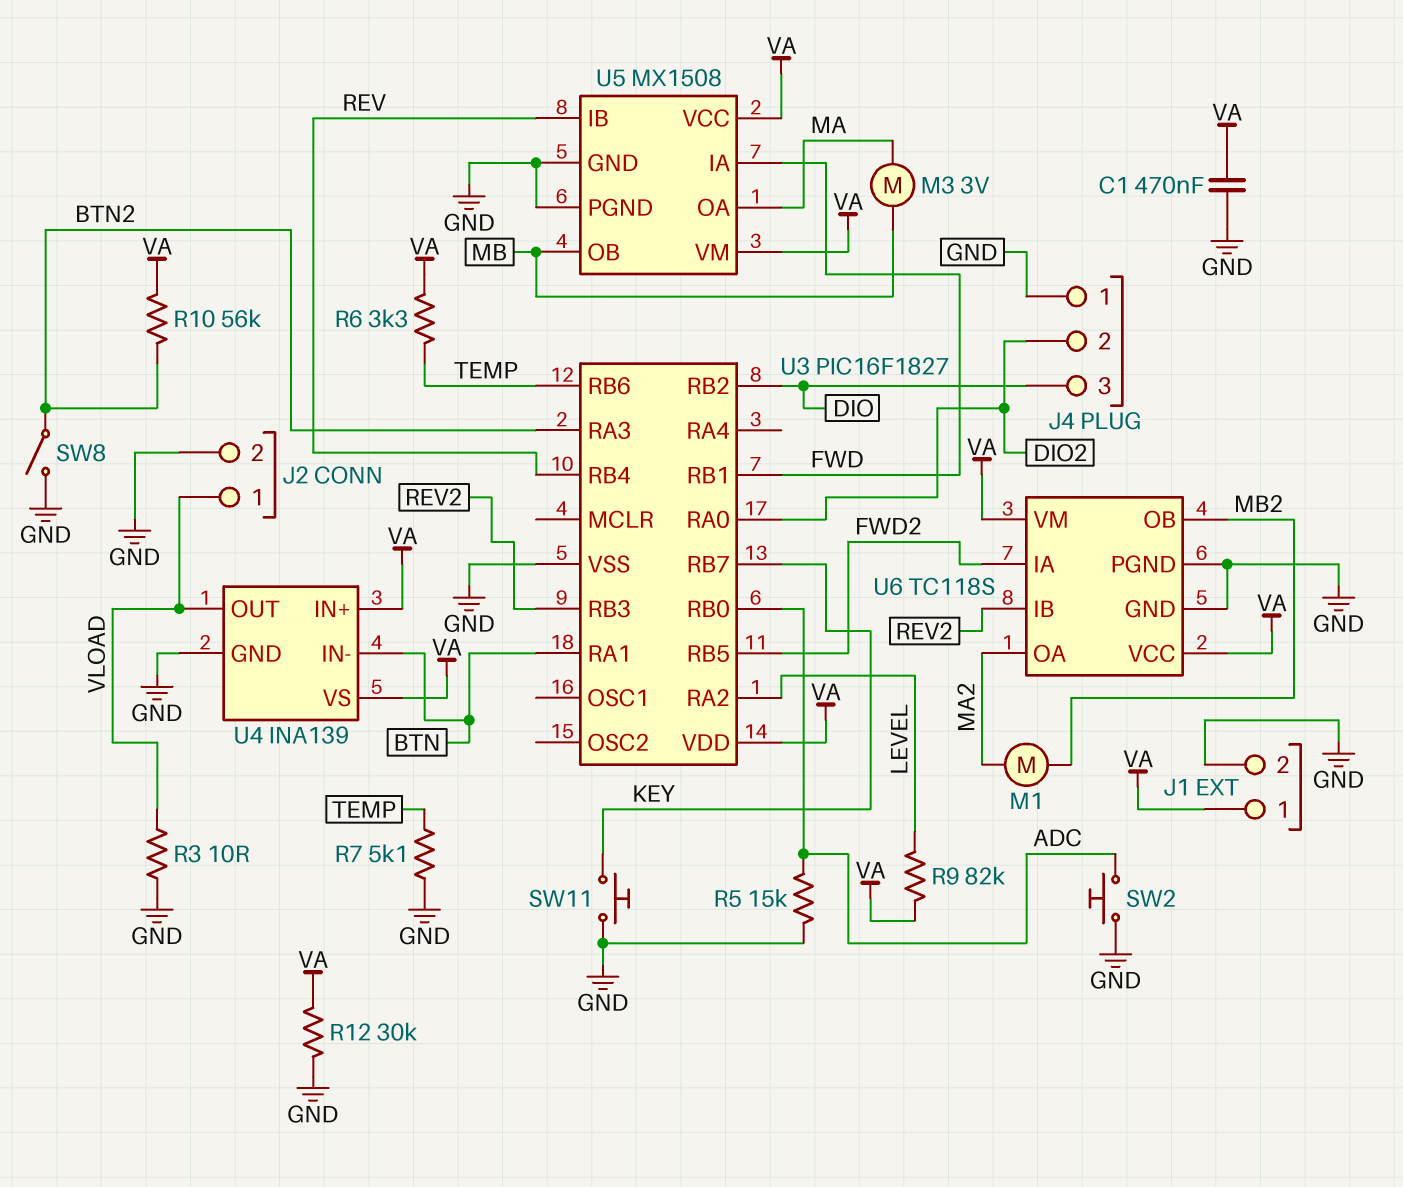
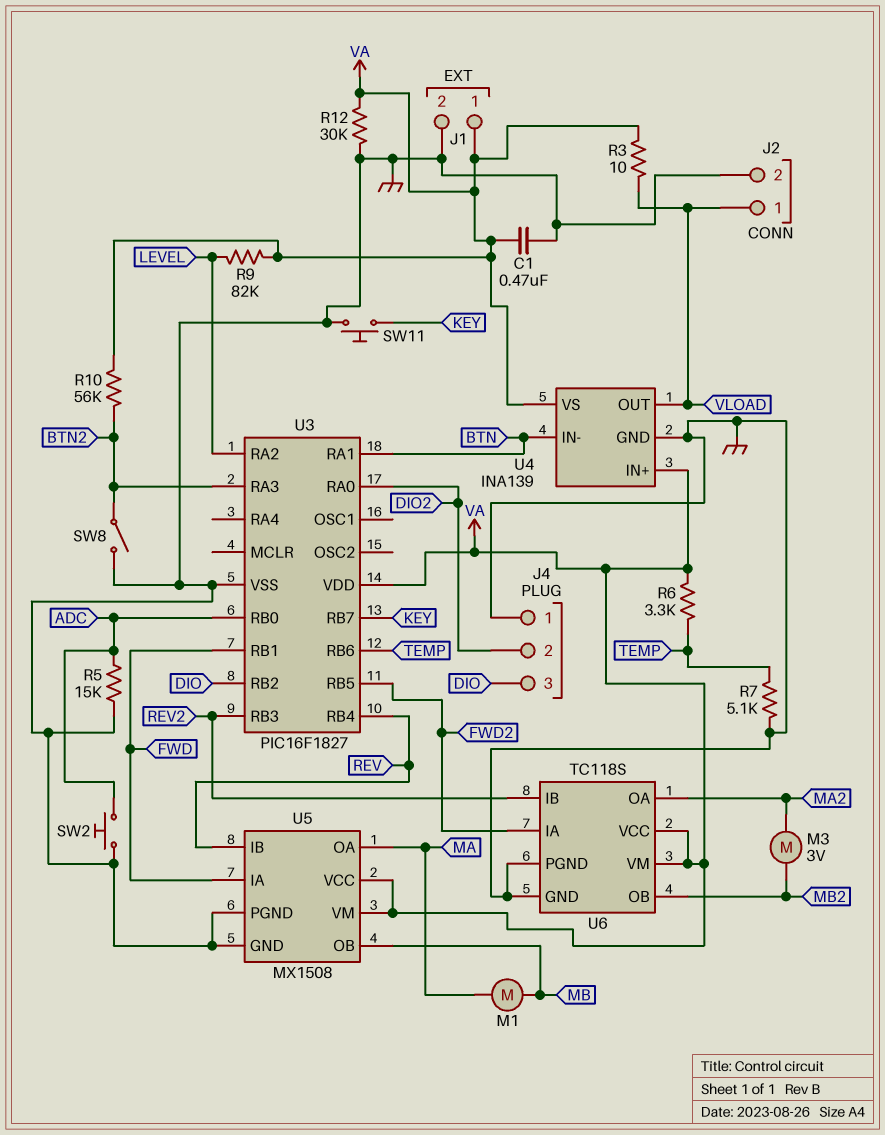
M1: motor (MA2, MB2) -> motor (MA, MB)
M3: motor 3V (MA, MB) -> motor 3V (MA2, MB2)
R3: 10 (GND, VLOAD) -> 10 (VA, VLOAD)

